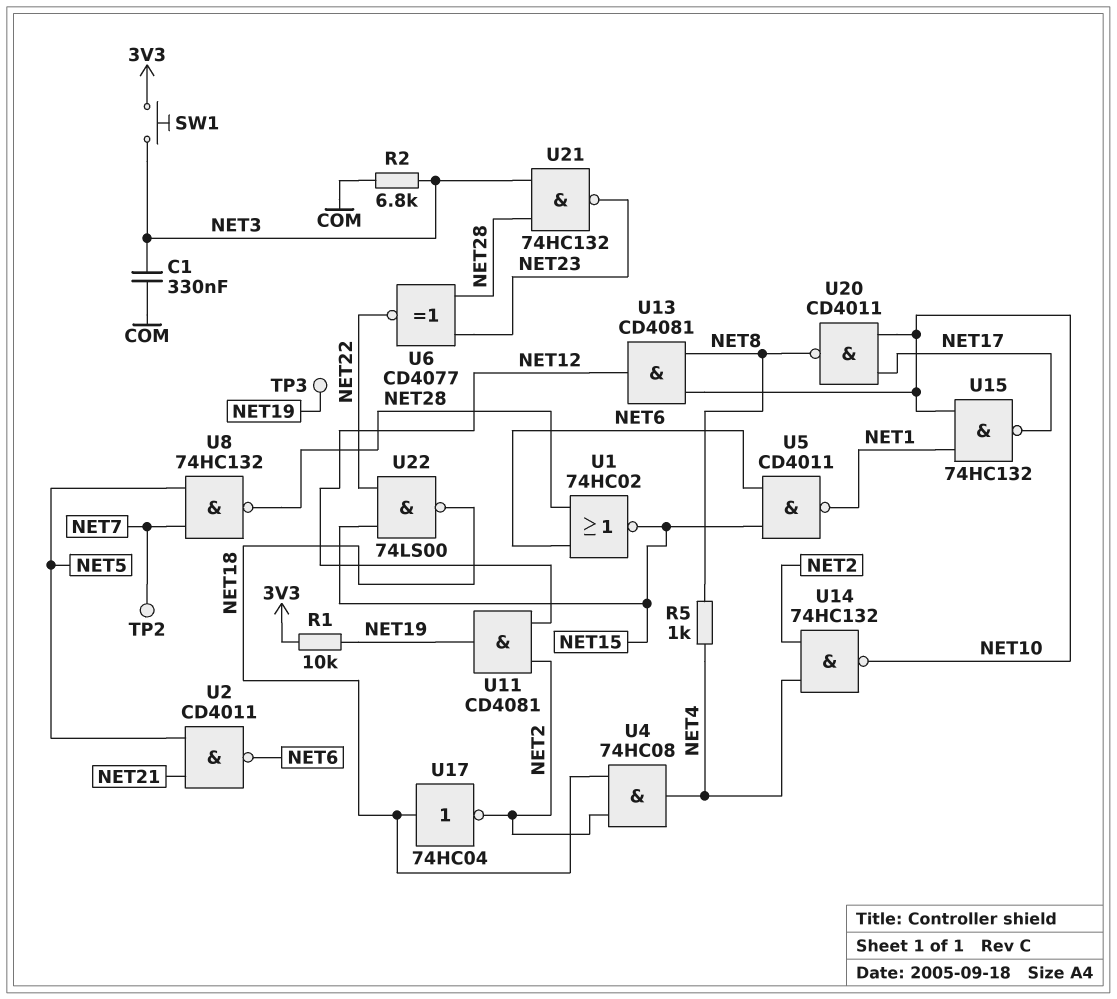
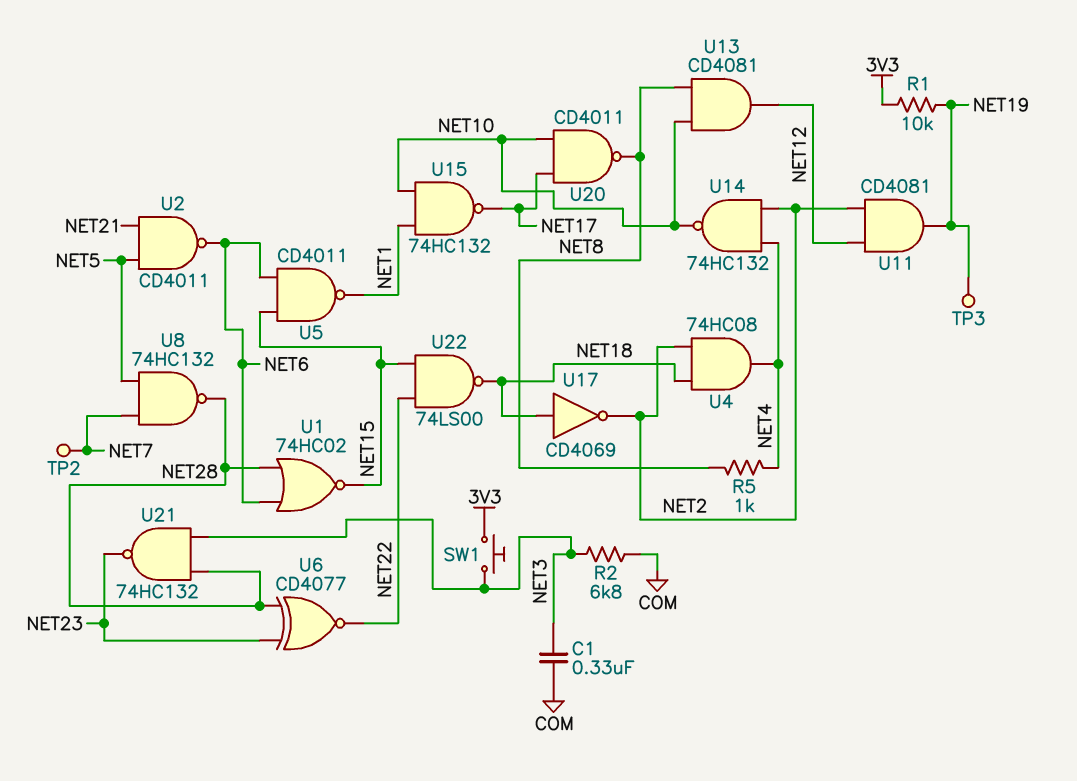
U17: NOT 74HC04 (in NET18, out NET2) -> NOT CD4069 (in NET18, out NET2)

